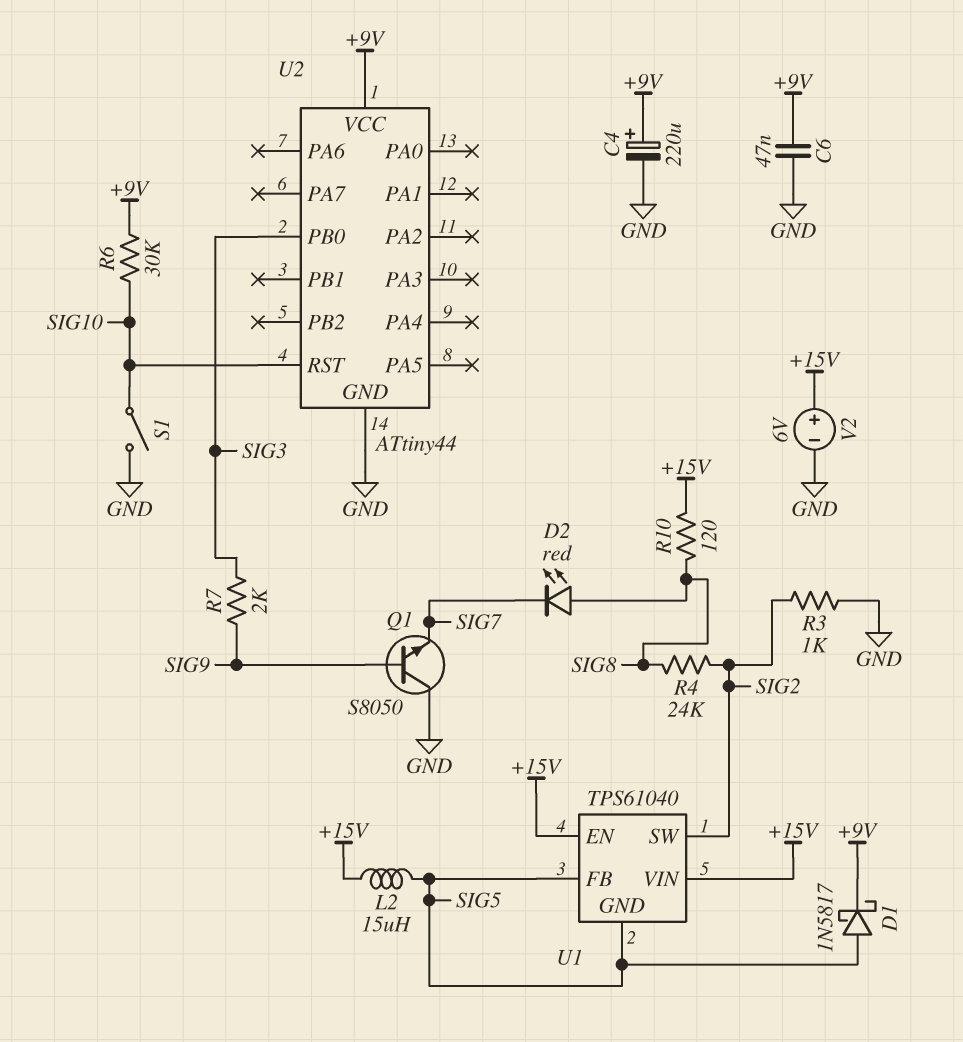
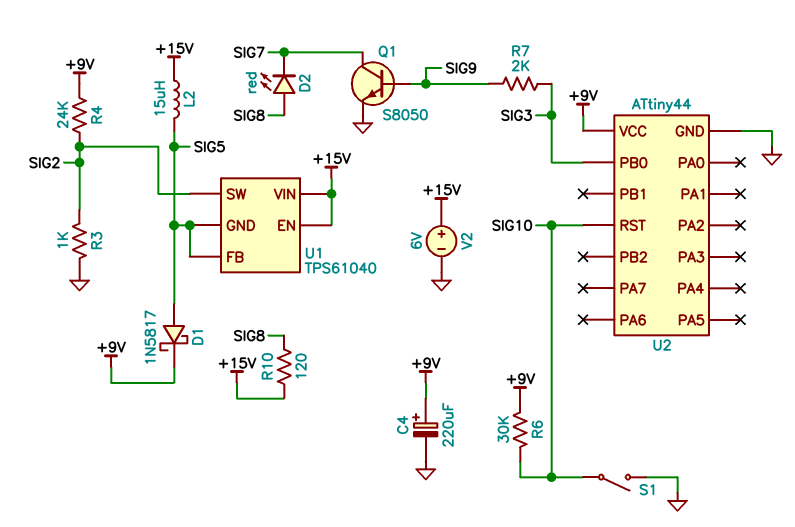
C6: 47nF (+9V, GND) -> none
Q1: NPN S8050 (B SIG9, C GND, E SIG7) -> NPN S8050 (B SIG9, C SIG7, E GND)
R4: 24k (SIG2, SIG8) -> 24k (+9V, SIG2)

